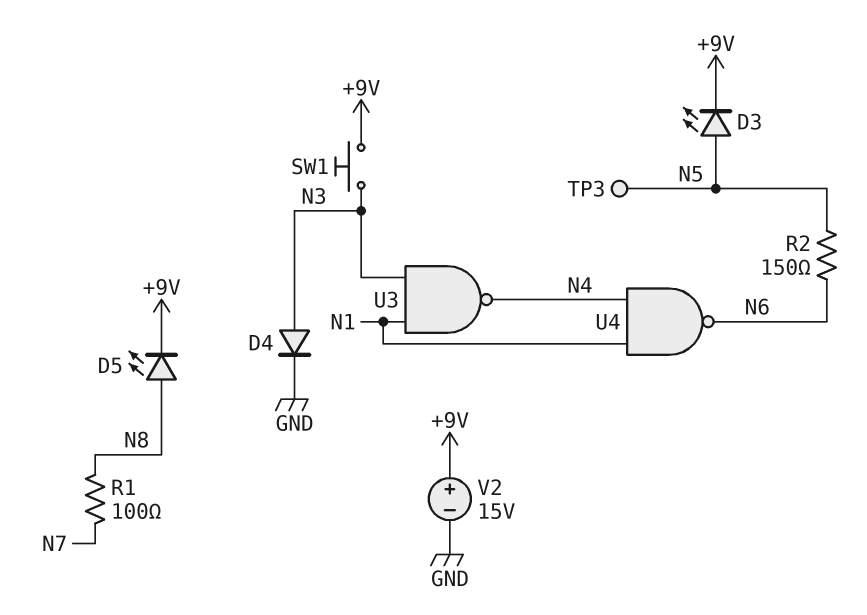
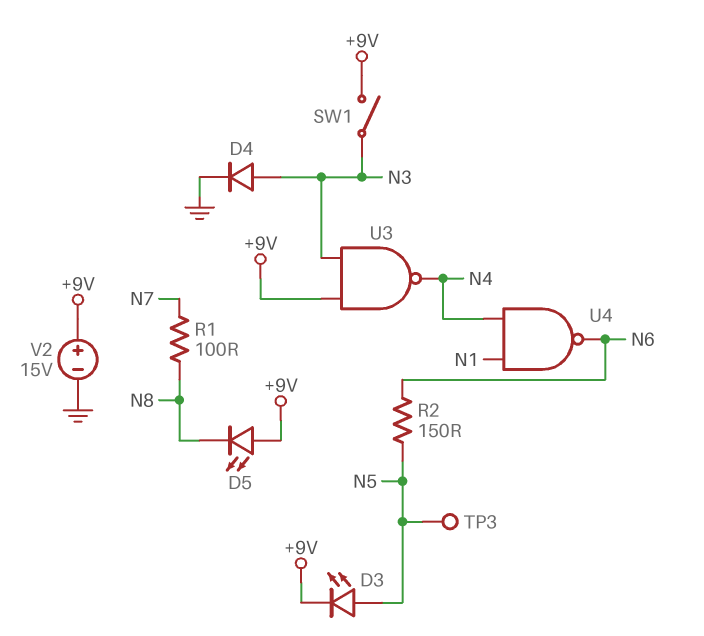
D5: LED (A N8, K +9V) -> LED (A +9V, K N8)
SW1: button (+9V, N3) -> switch (+9V, N3)
U3: NAND (in N1, in N3, out N4) -> NAND (in +9V, in N3, out N4)

